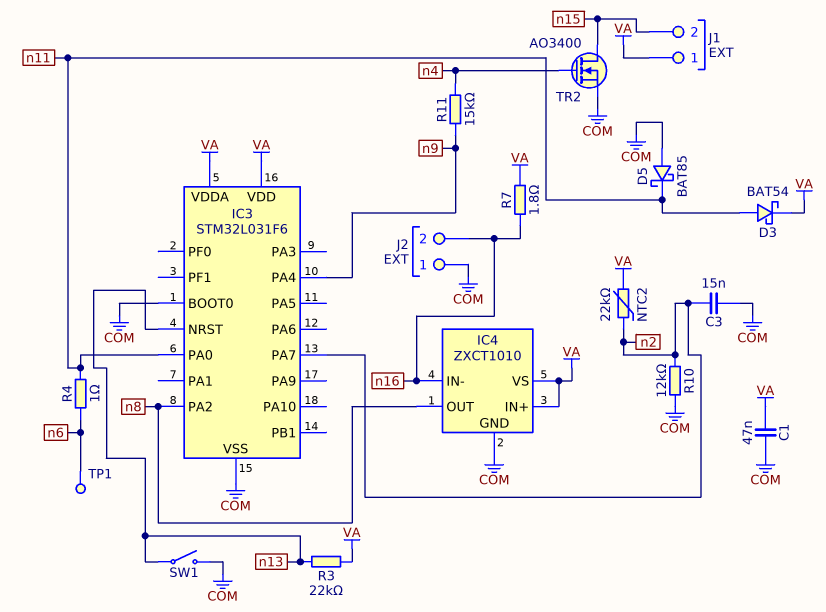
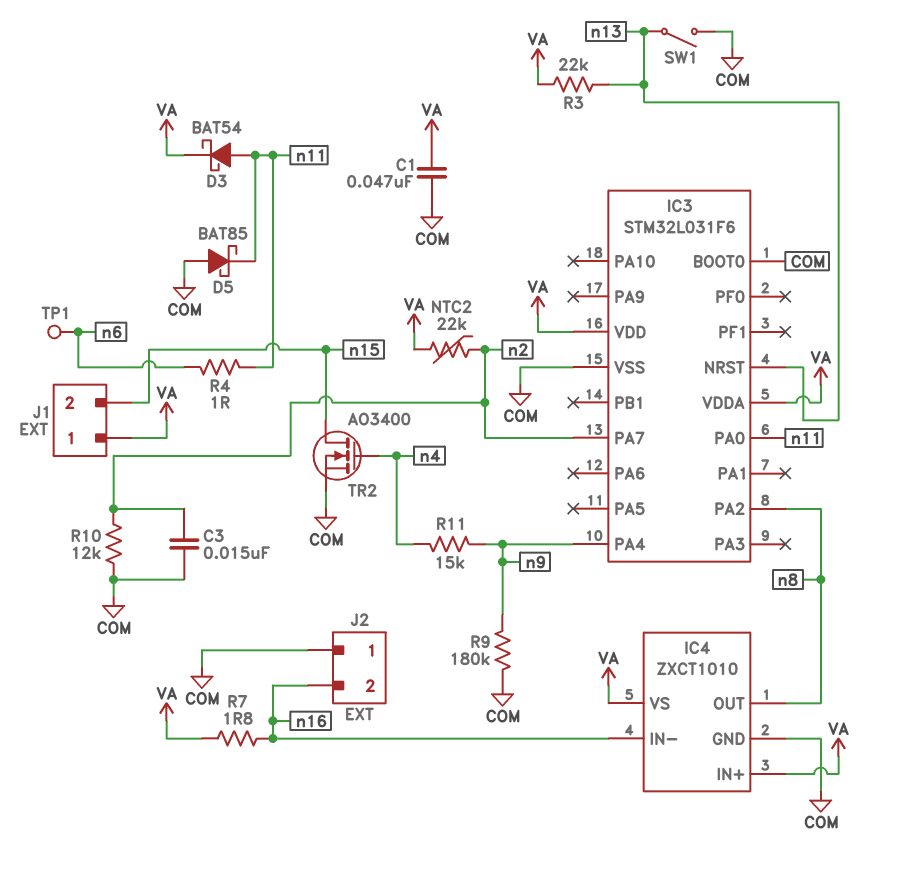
R9: none -> 180k (COM, n9)

